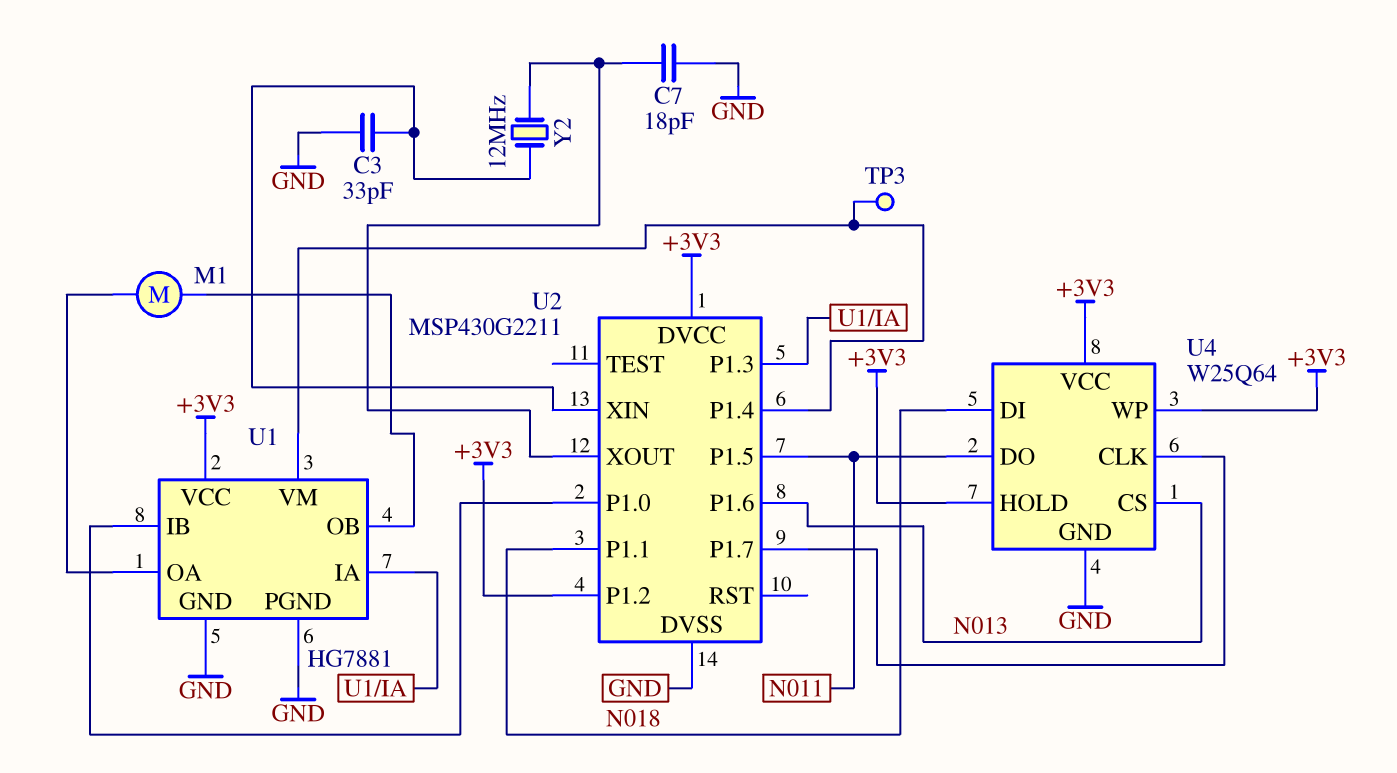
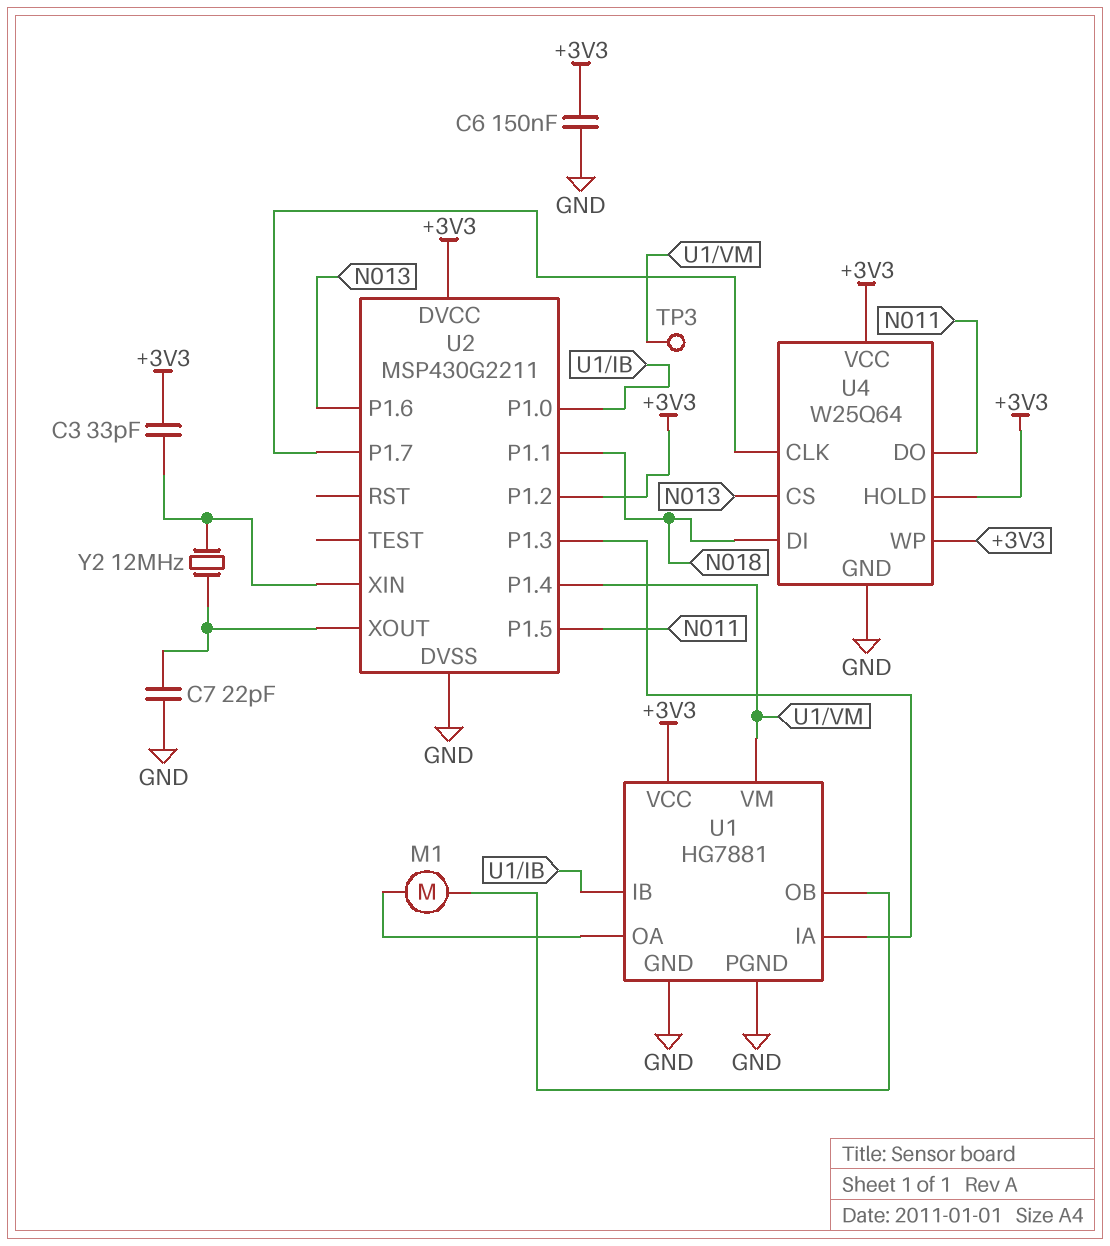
C3: 33pF (GND, U2/XIN) -> 33pF (+3V3, U2/XIN)
C6: none -> 150nF (+3V3, GND)
C7: 18pF (GND, U2/XOUT) -> 22pF (GND, U2/XOUT)

